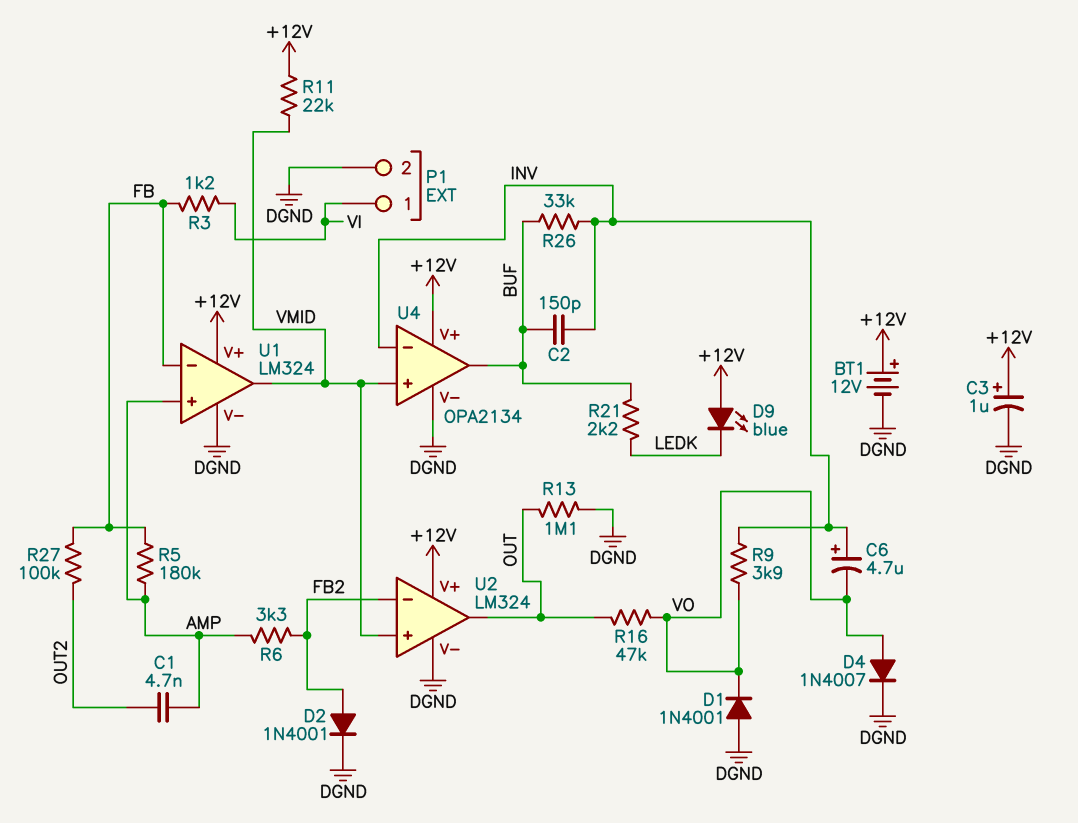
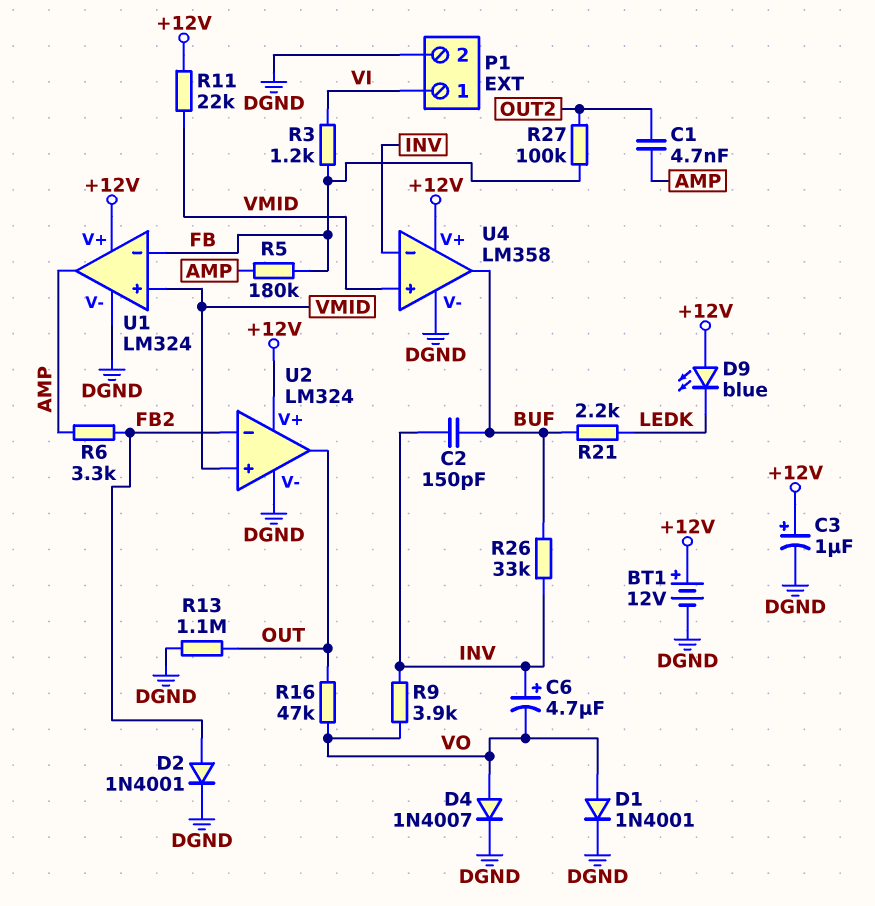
D1: diode 1N4001 (A DGND, K VO) -> diode 1N4001 (A VO, K DGND)
U1 pin in+: AMP -> VMID
U1 pin out: VMID -> AMP
U4: OPA2134 -> LM358

